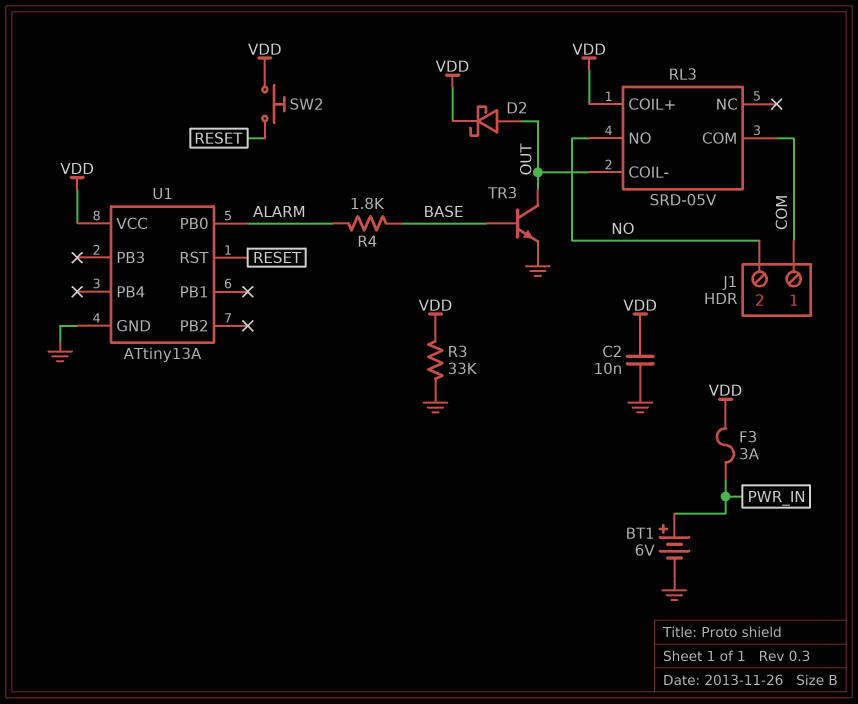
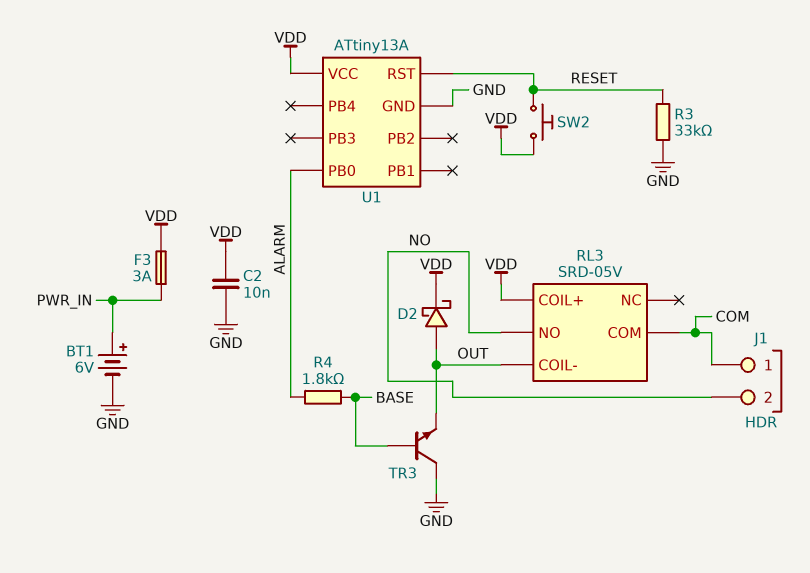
R3: 33k (GND, VDD) -> 33k (GND, RESET)
TR3: NPN (B BASE, C OUT, E GND) -> NPN (B BASE, C GND, E OUT)

